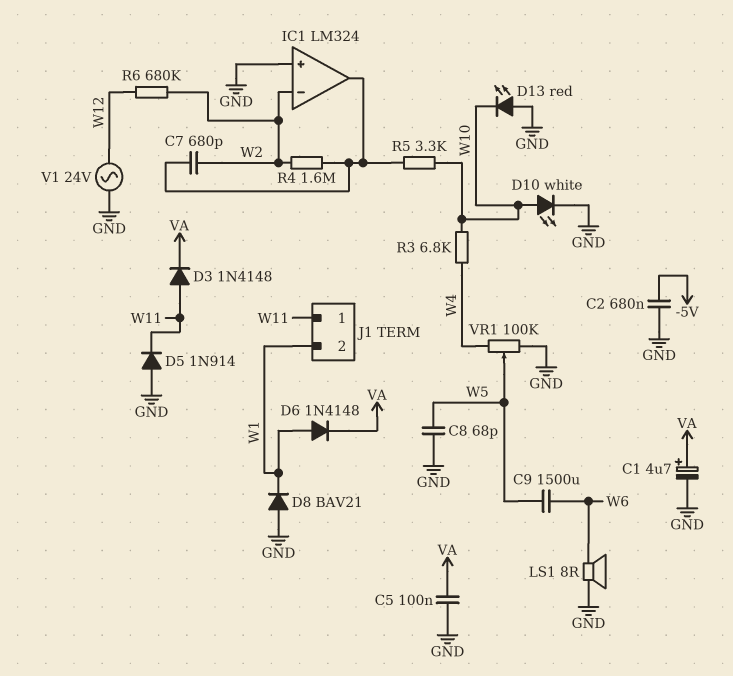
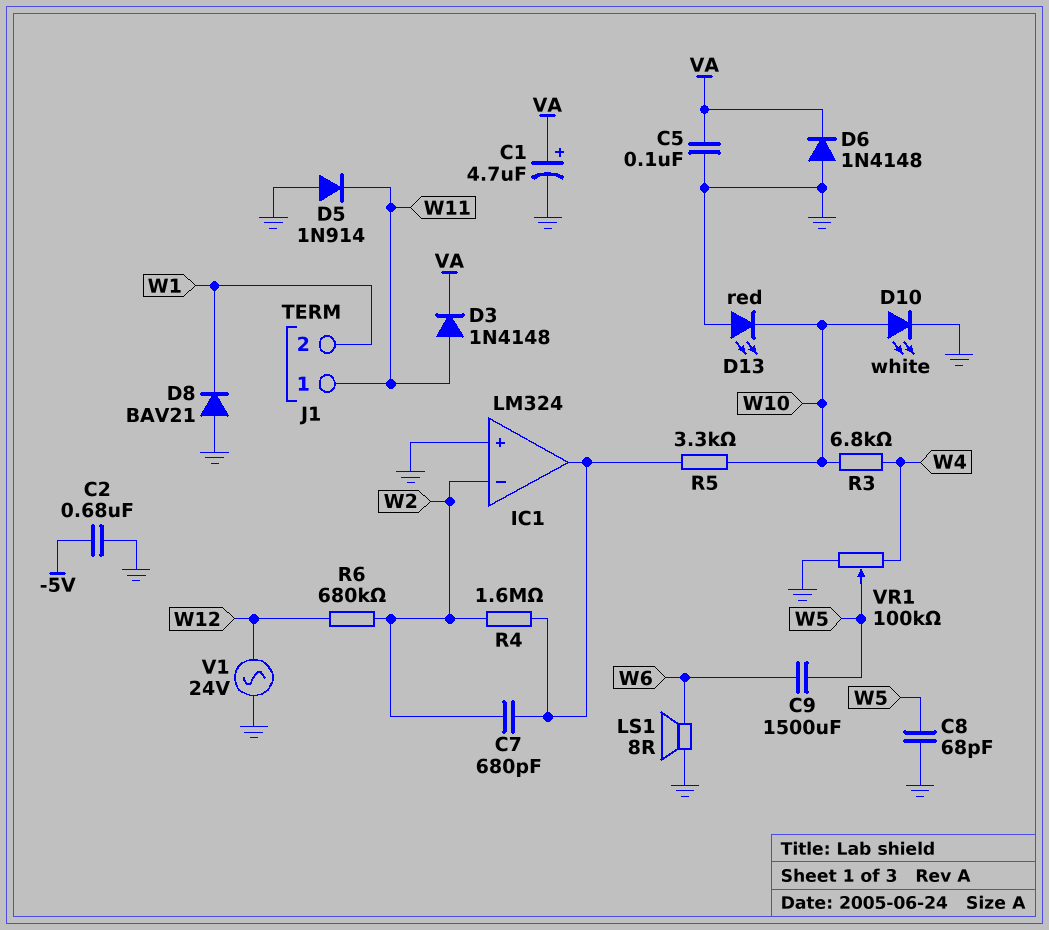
D6: diode 1N4148 (A W1, K VA) -> diode 1N4148 (A GND, K VA)

